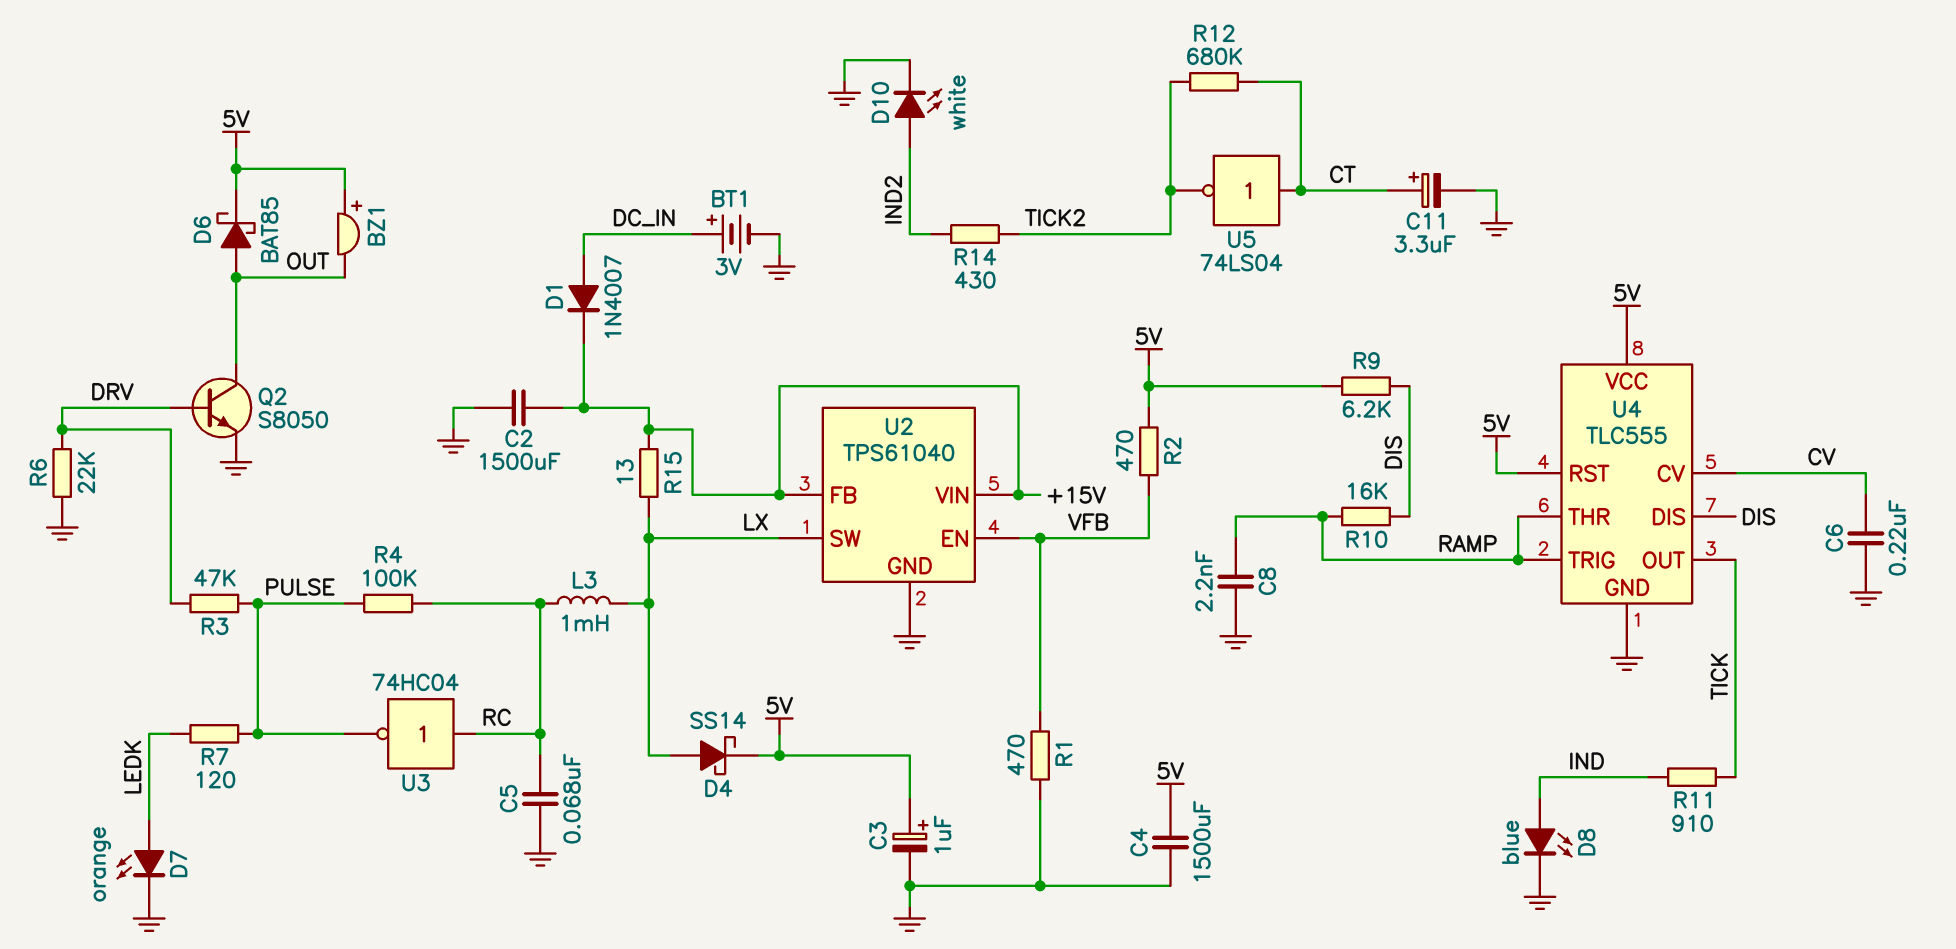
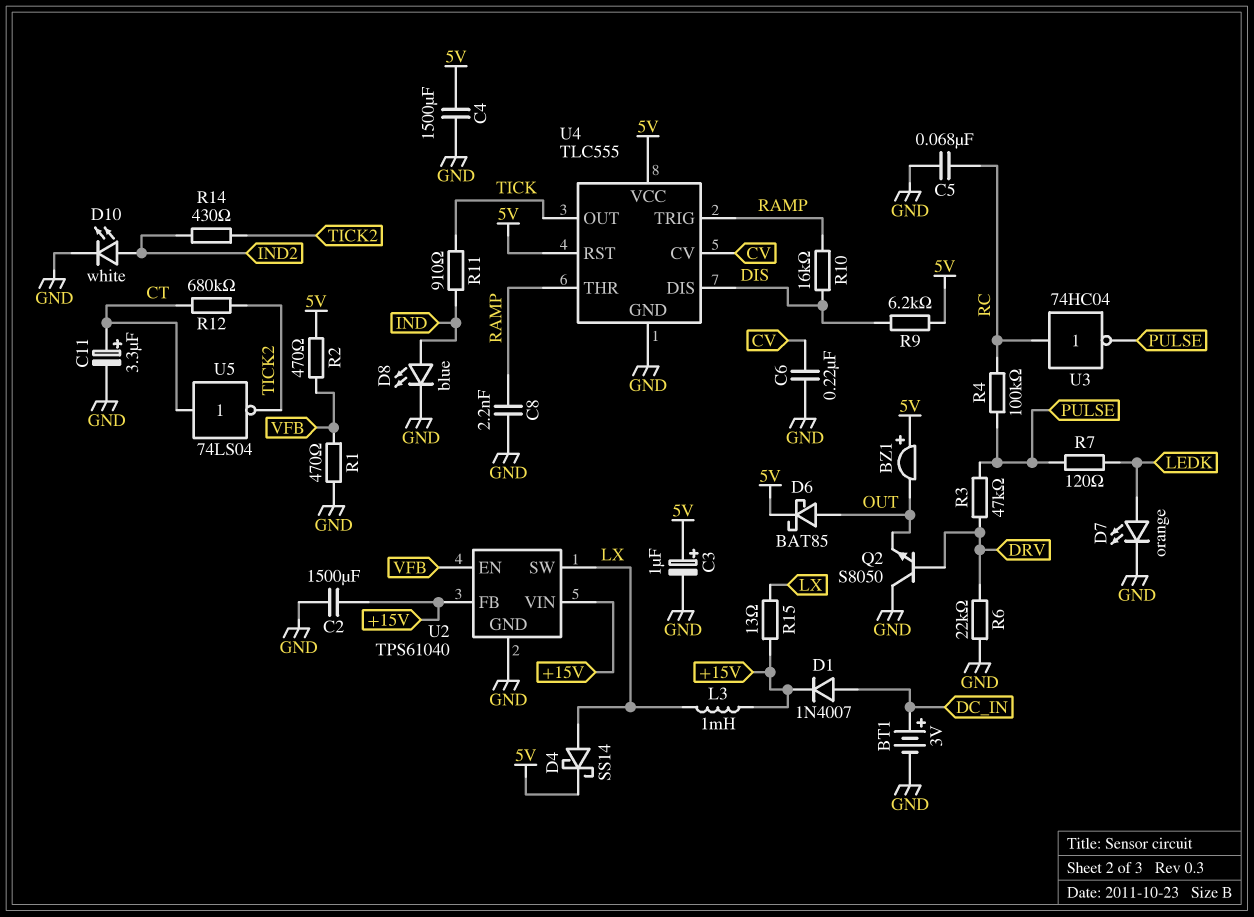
L3: 1mH (LX, RC) -> 1mH (+15V, LX)
Q2: NPN S8050 (B DRV, C OUT, E GND) -> NPN S8050 (B DRV, C GND, E OUT)

